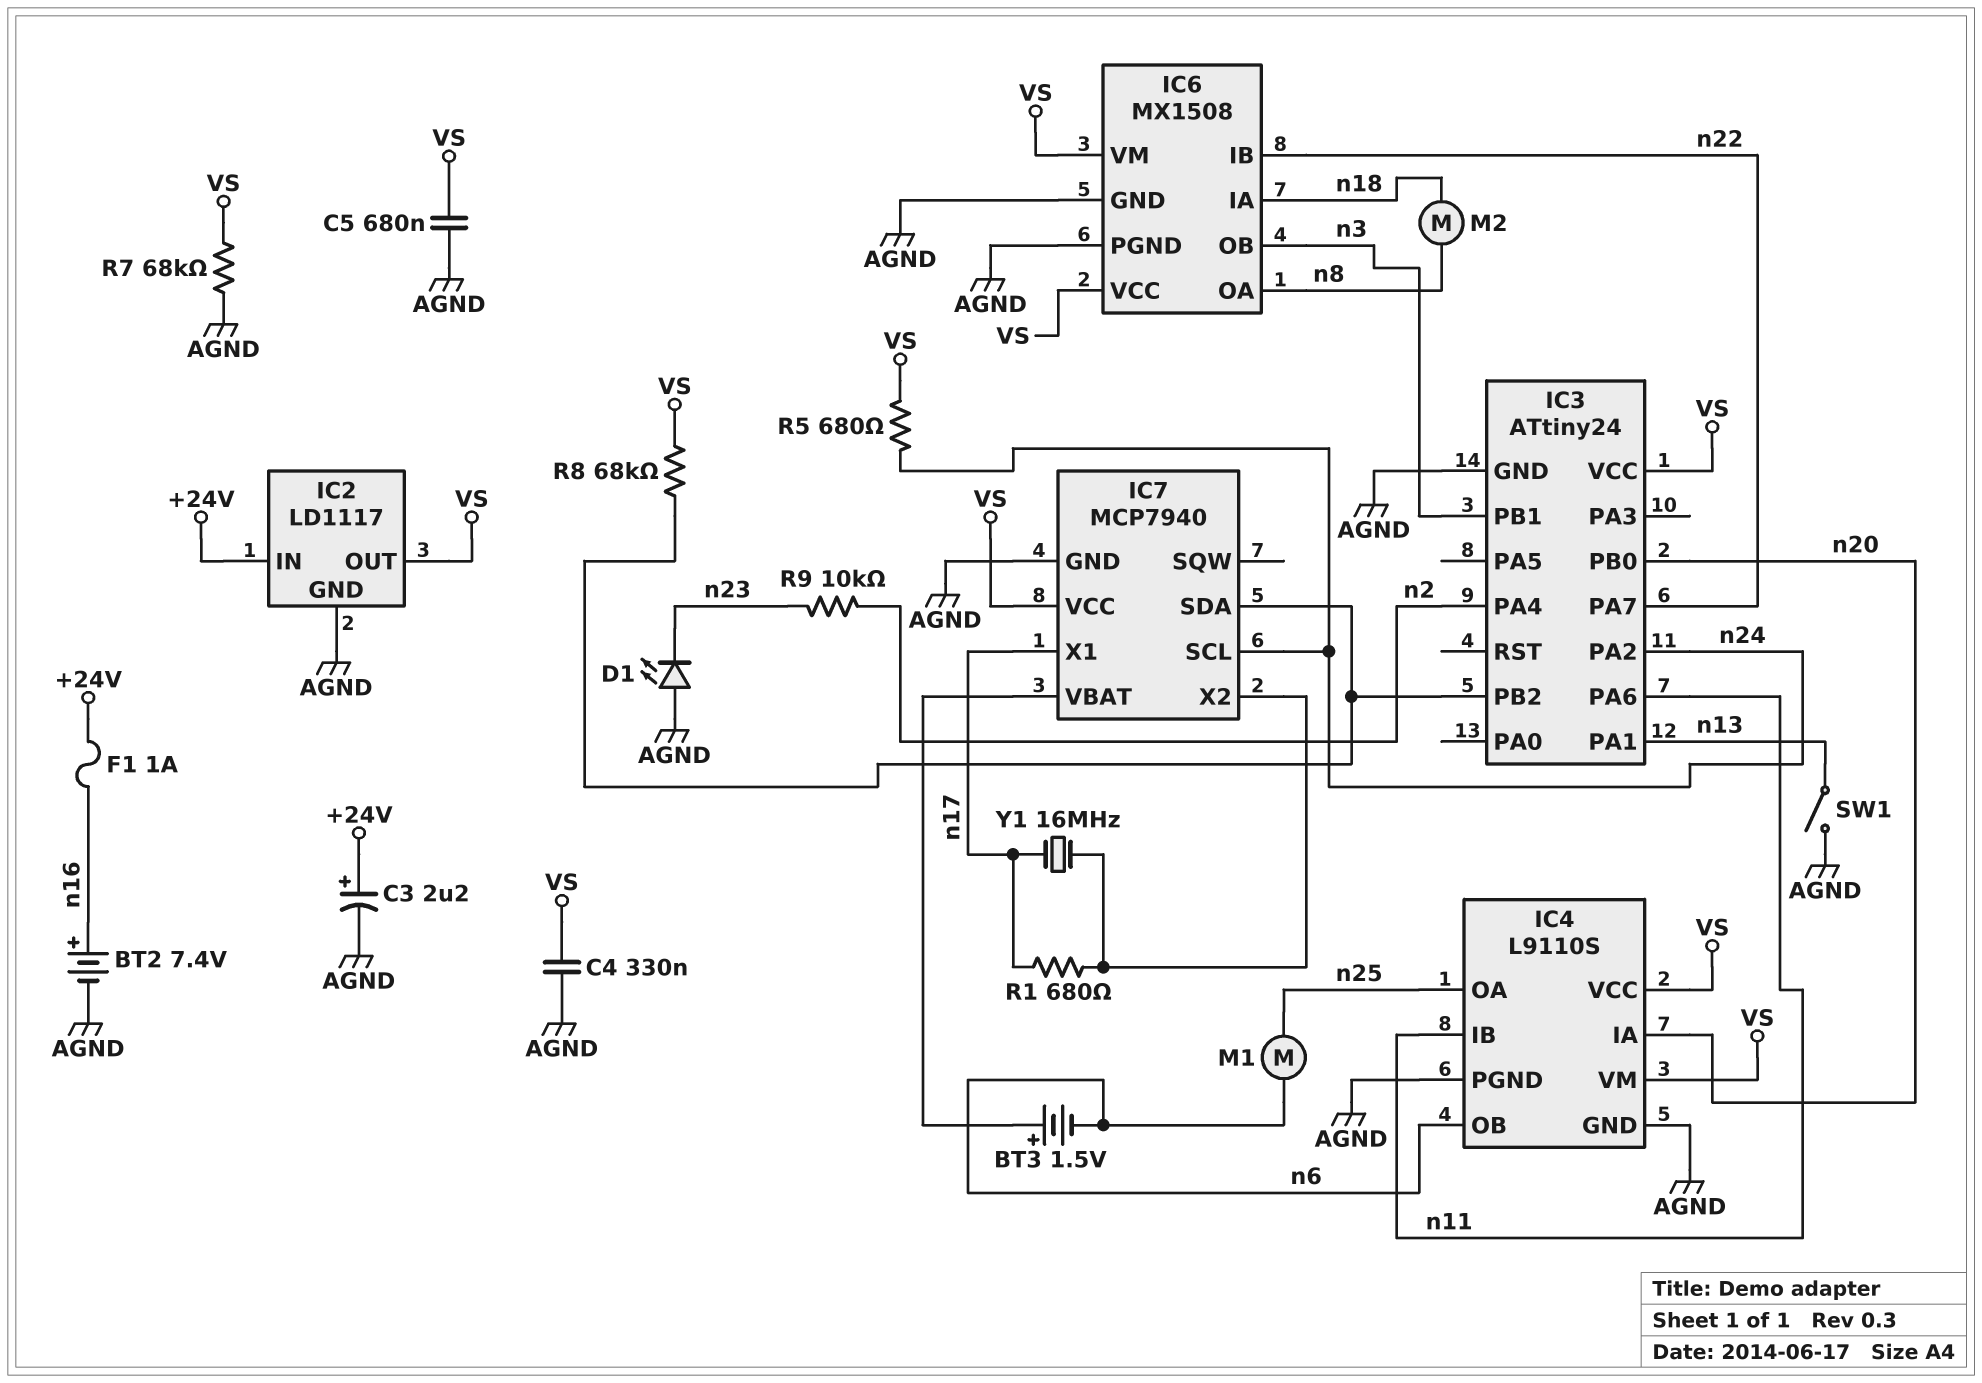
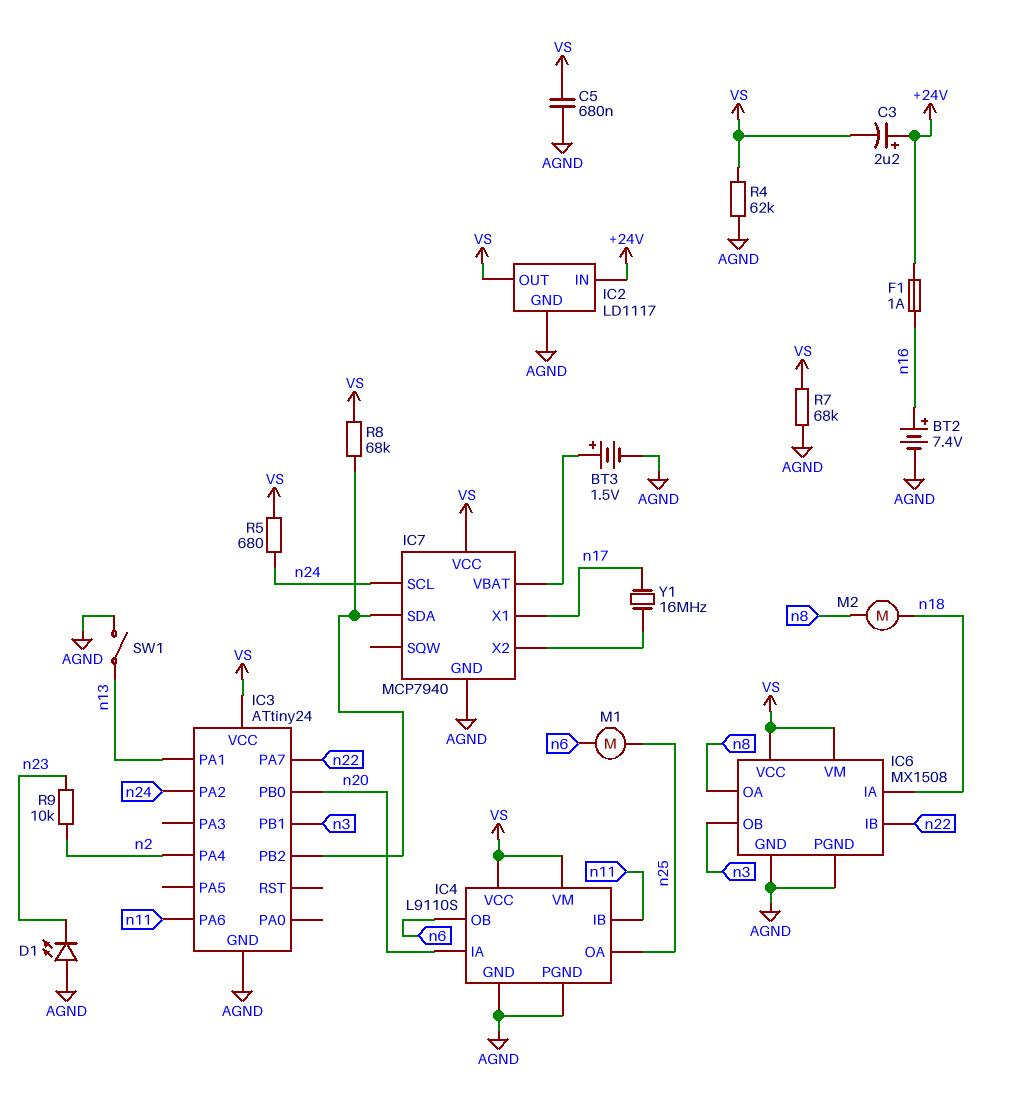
BT3: 1.5V (plus IC7/VBAT, minus n6) -> 1.5V (plus IC7/VBAT, minus AGND)
C3: 2.2uF (plus +24V, minus AGND) -> 2.2uF (plus +24V, minus VS)
C4: 330nF (AGND, VS) -> none
R1: 680 (IC7/X2, n17) -> none
R4: none -> 62k (AGND, VS)

